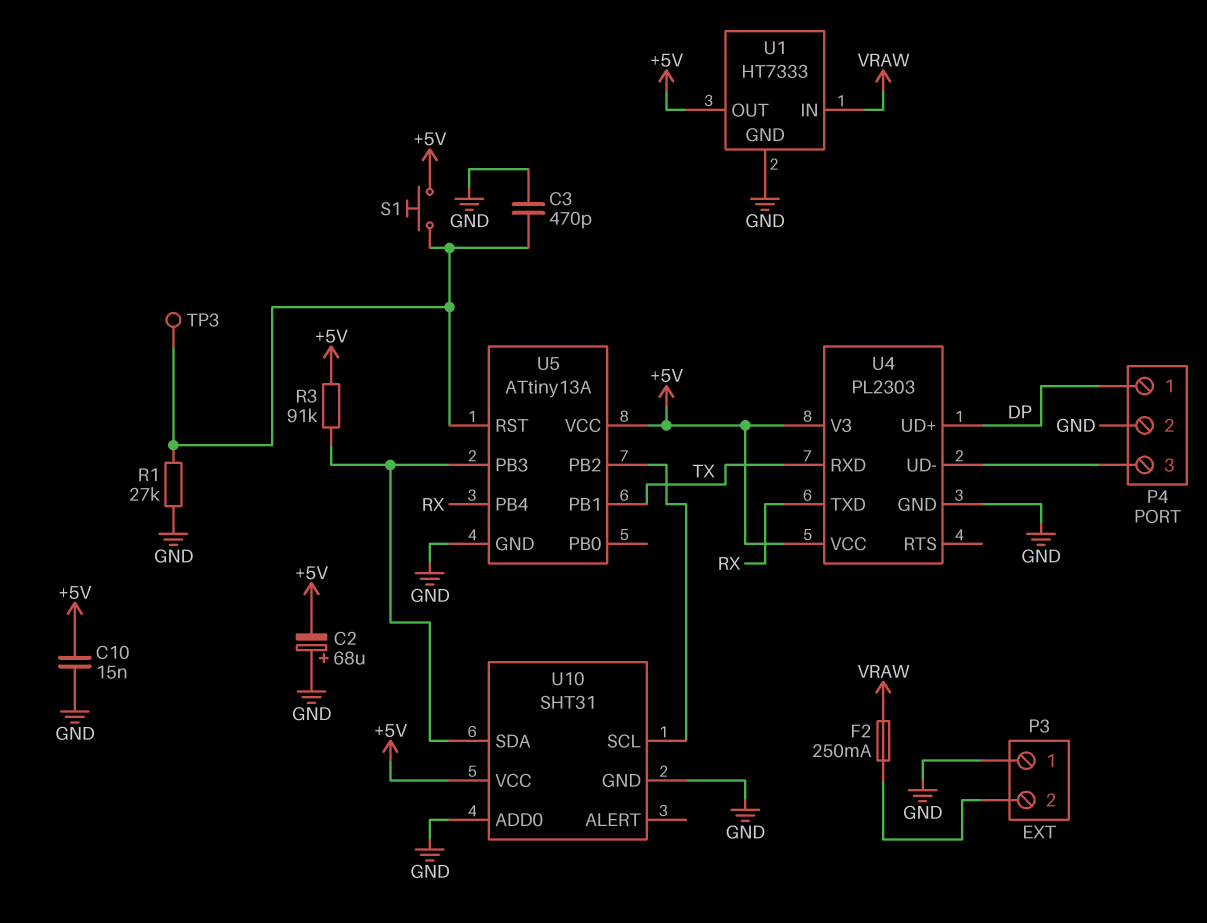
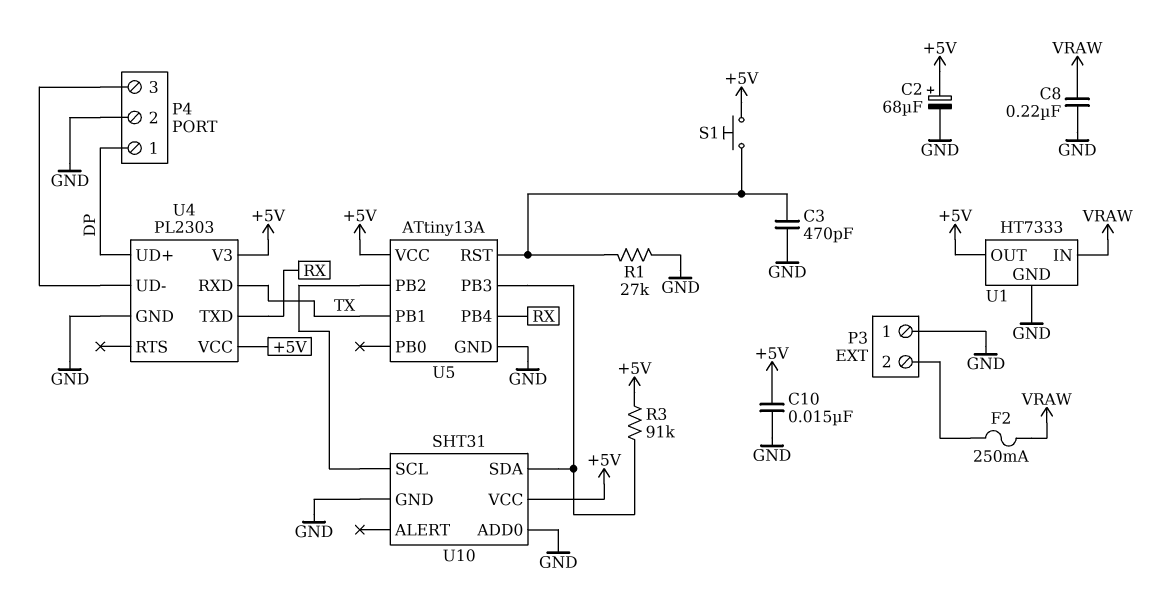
C2: 68uF (plus GND, minus +5V) -> 68uF (plus +5V, minus GND)
C8: none -> 220nF (GND, VRAW)
TP3: test point (U5/RST) -> none

